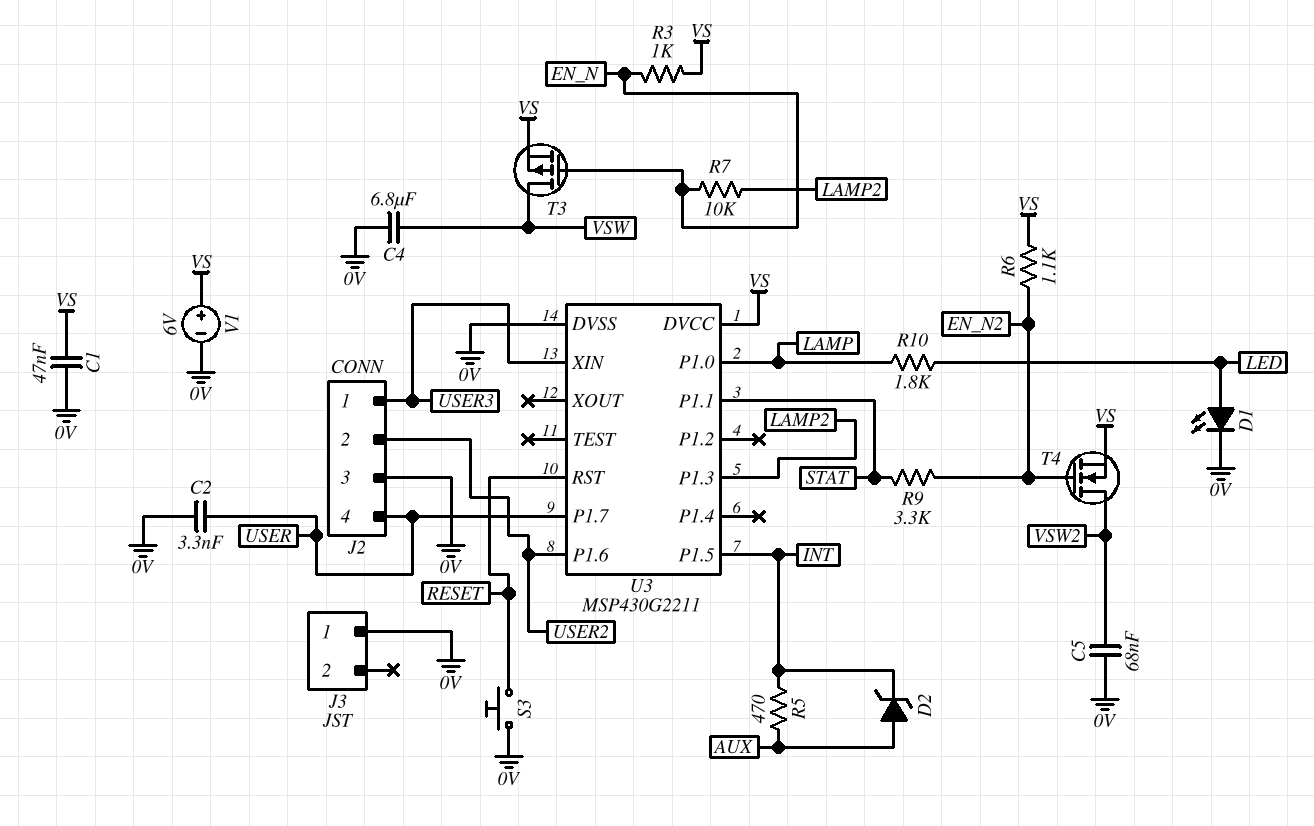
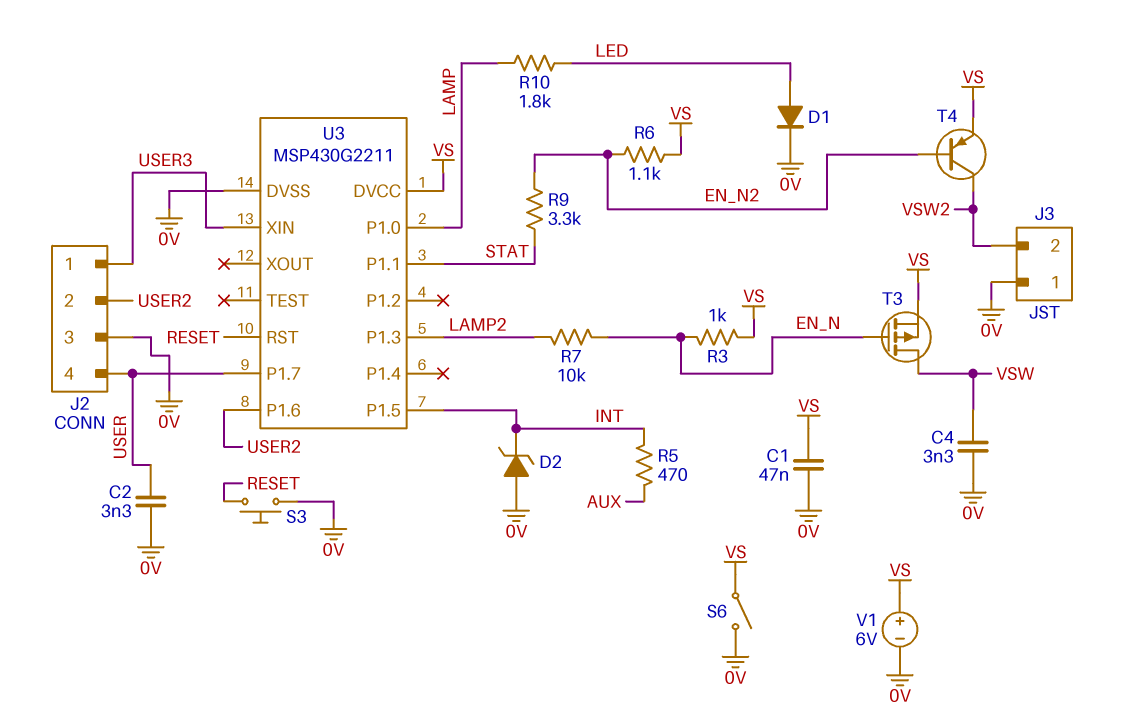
C4: 6.8uF (0V, VSW) -> 3.3nF (0V, VSW)
C5: 68nF (0V, VSW2) -> none
D1: LED (A LED, K 0V) -> diode (A LED, K 0V)
D2: zener (A AUX, K INT) -> zener (A 0V, K INT)
J3 pin 2: none -> VSW2
S6: none -> switch (0V, VS)
T4: NMOS (G EN_N2, D VSW2, S VS) -> PNP (B EN_N2, C VSW2, E VS)

